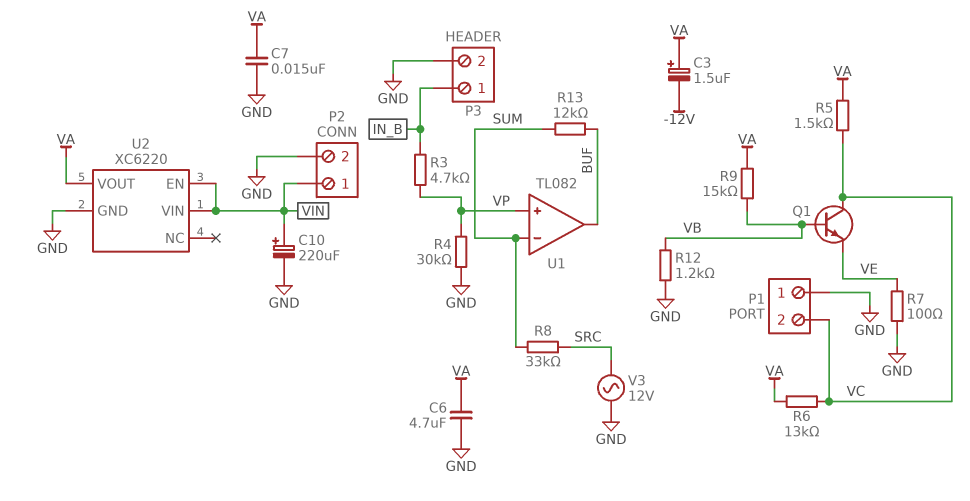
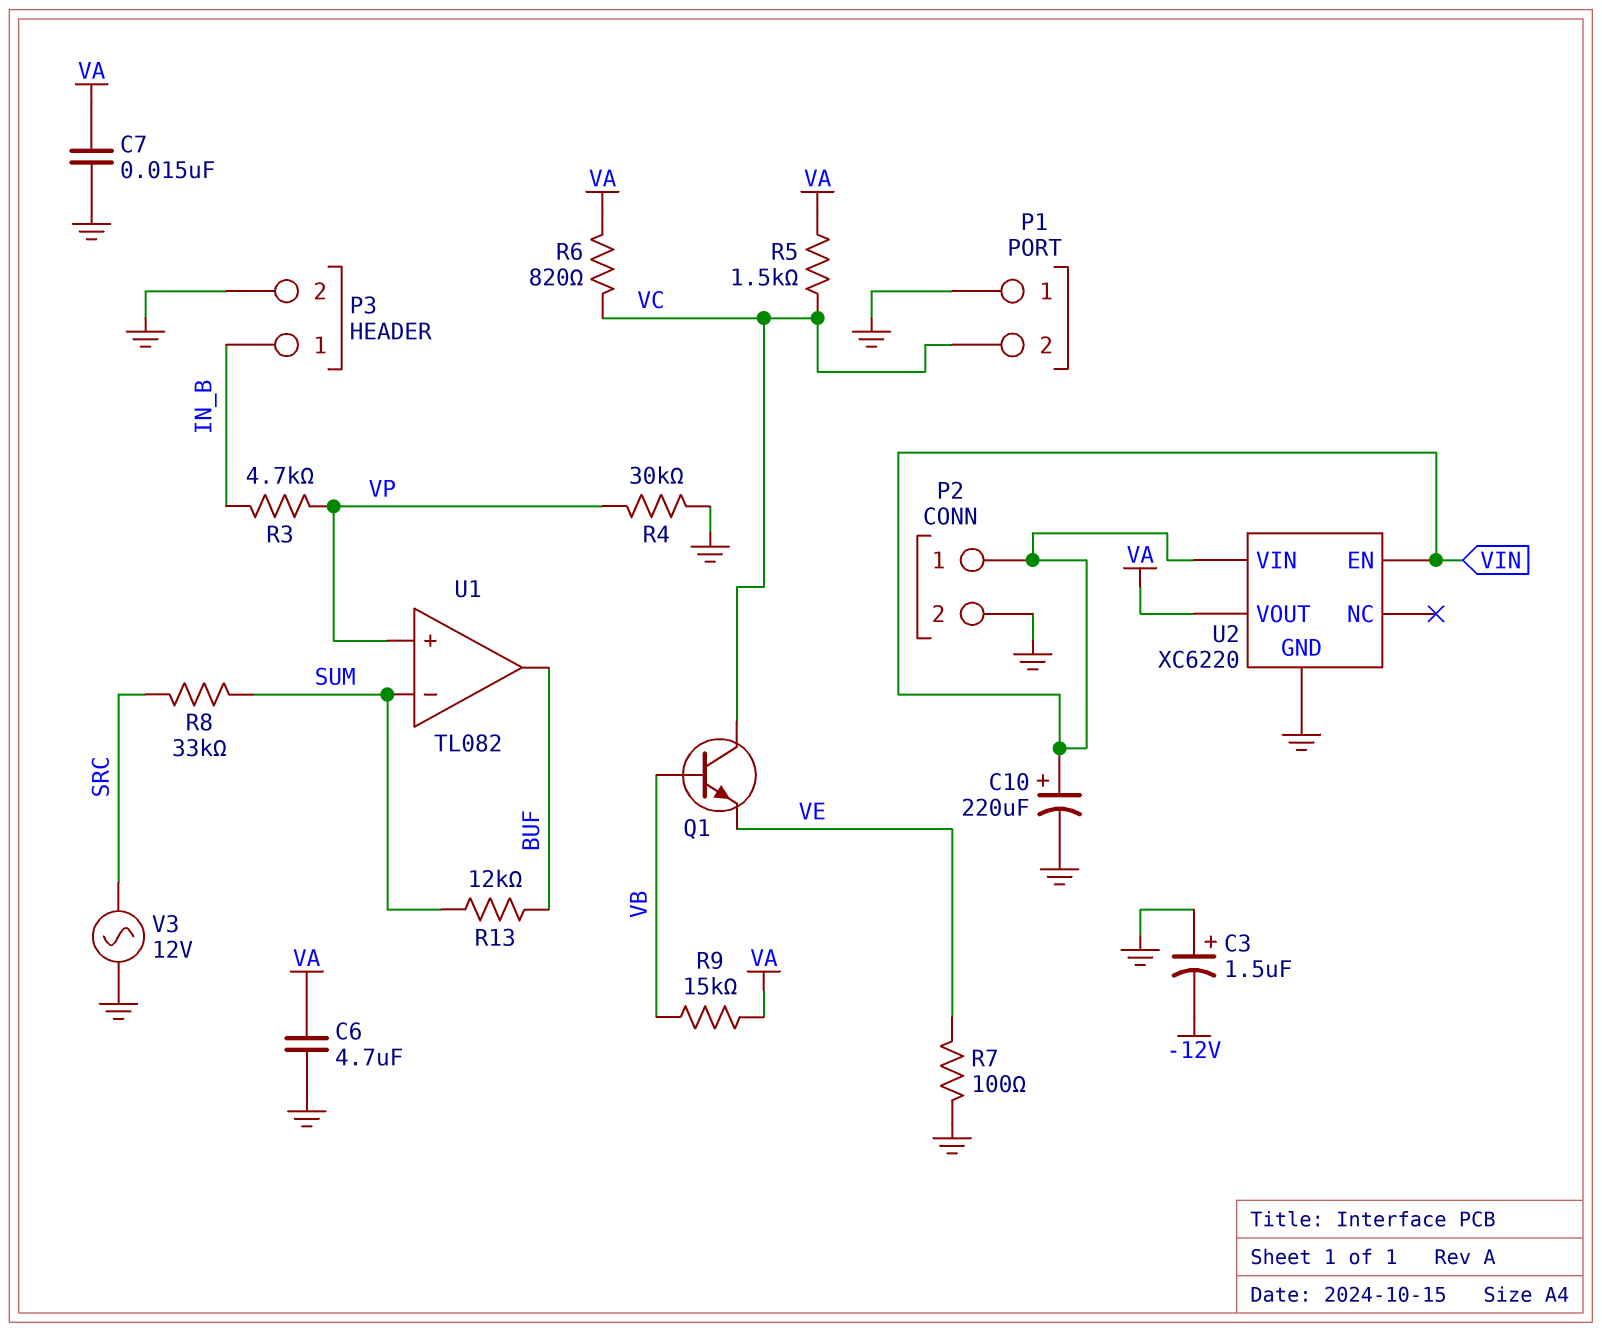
C3: 1.5uF (plus VA, minus -12V) -> 1.5uF (plus GND, minus -12V)
R6: 13k (VA, VC) -> 820 (VA, VC)
R12: 1.2k (GND, VB) -> none

